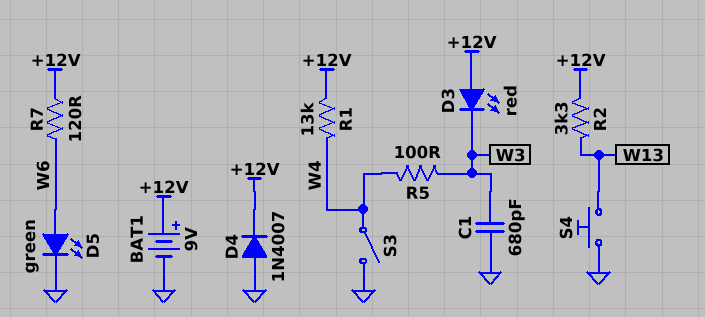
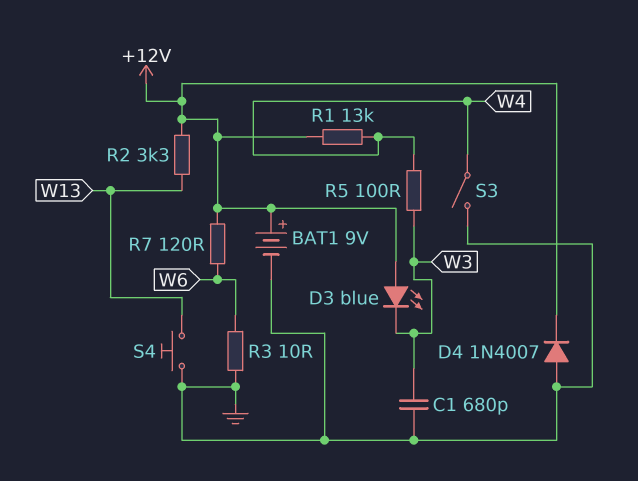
D3: LED red (A +12V, K W3) -> LED blue (A +12V, K W3)
D5: LED green (A W6, K GND) -> none
R3: none -> 10 (GND, W6)

